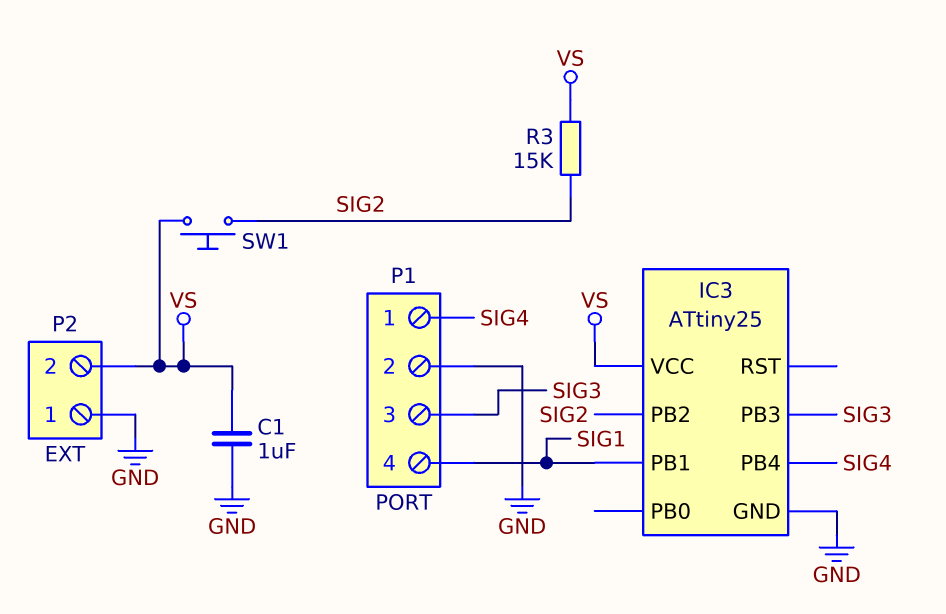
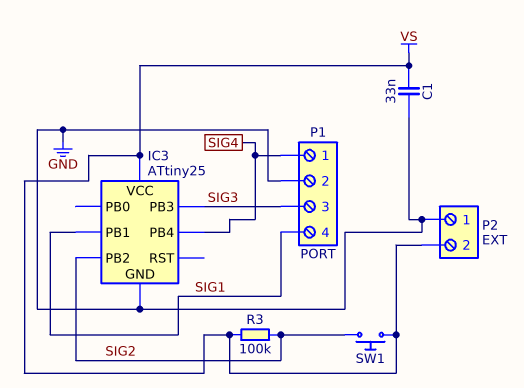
C1: 1uF (GND, VS) -> 33nF (GND, VS)
R3: 15k (SIG2, VS) -> 100k (SIG2, VS)

